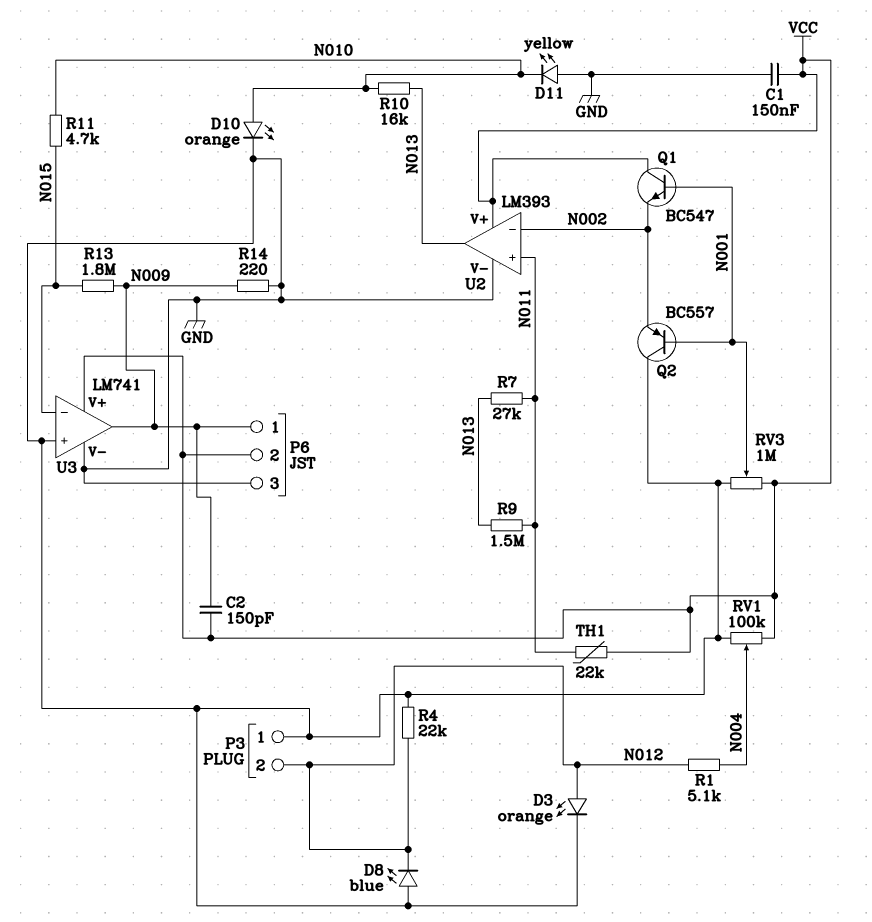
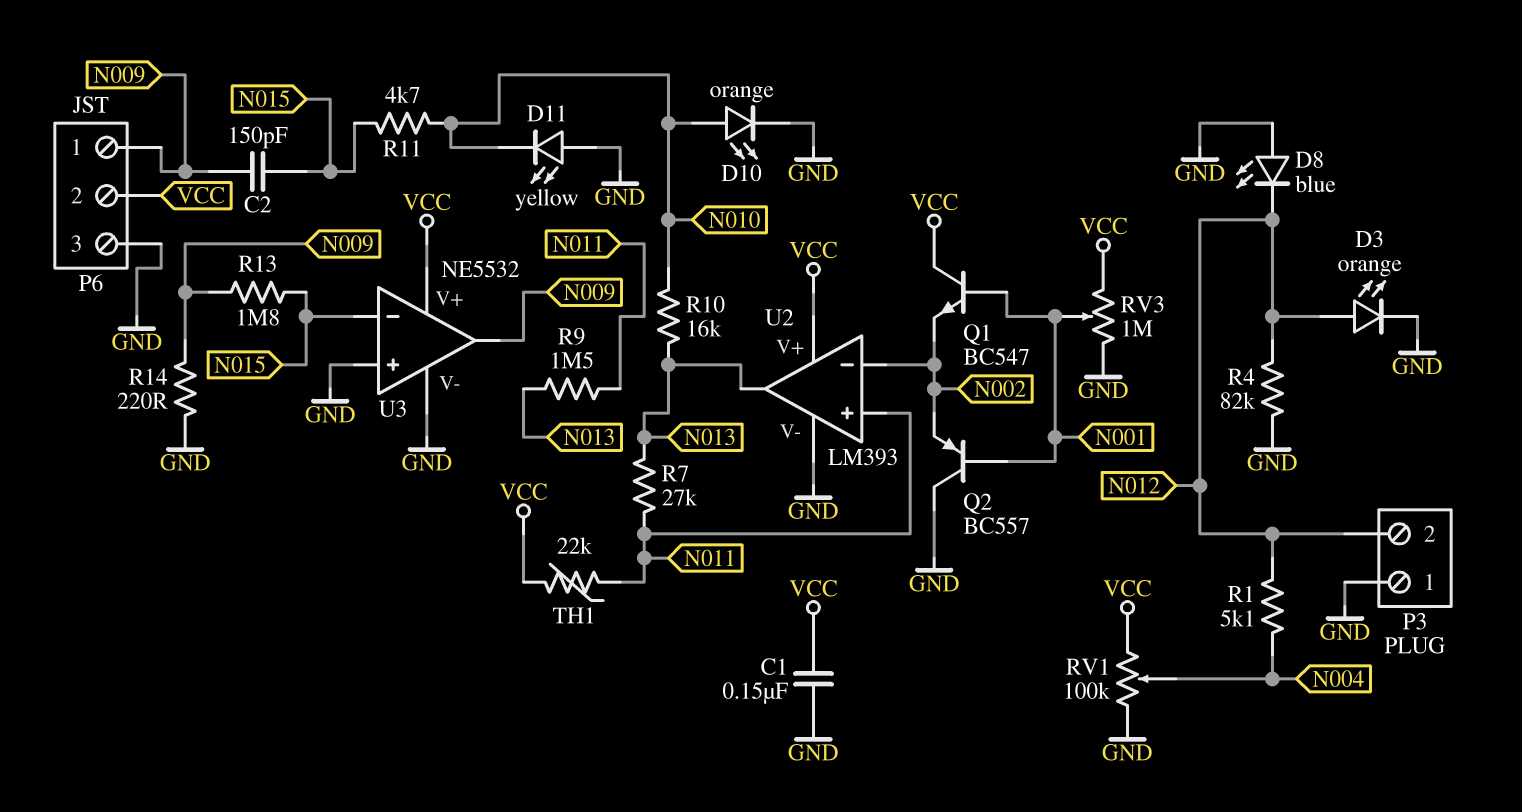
C2: 150pF (N009, VCC) -> 150pF (N009, N015)
R4: 22k (GND, N012) -> 82k (GND, N012)
U3: LM741 -> NE5532

